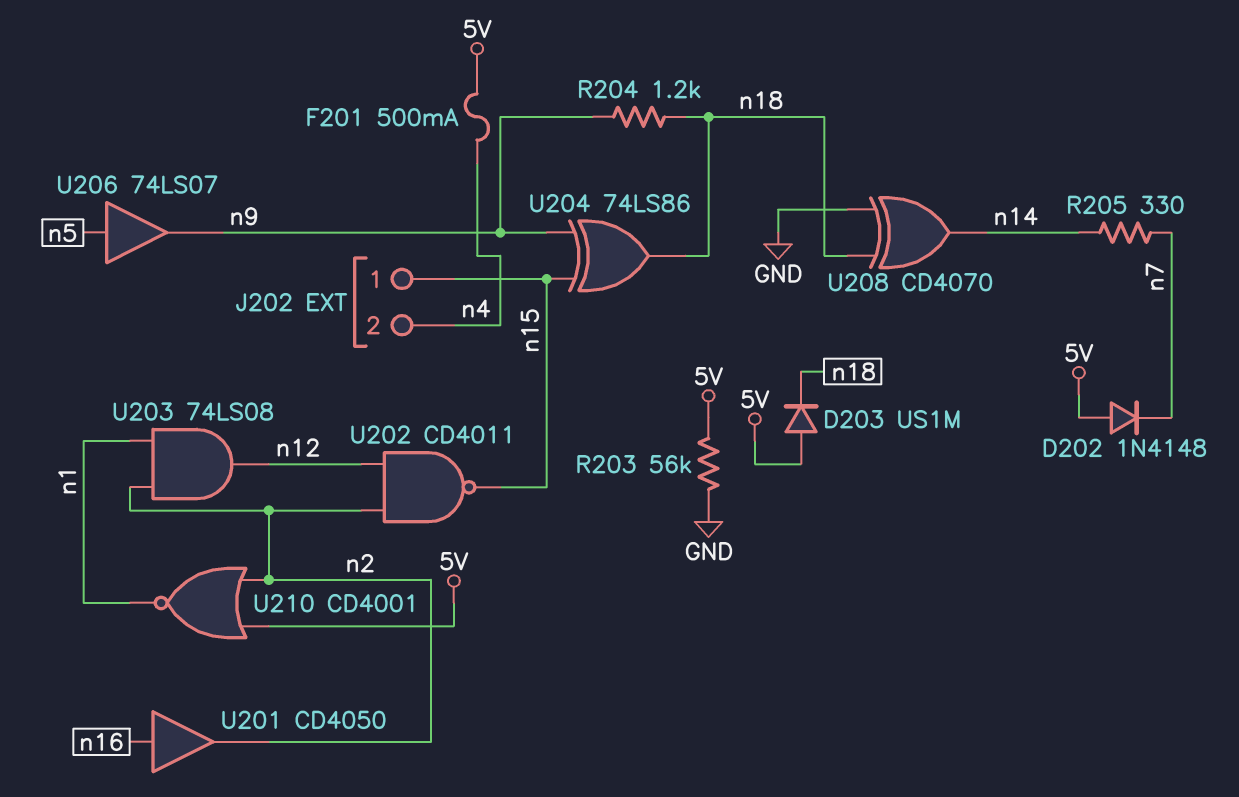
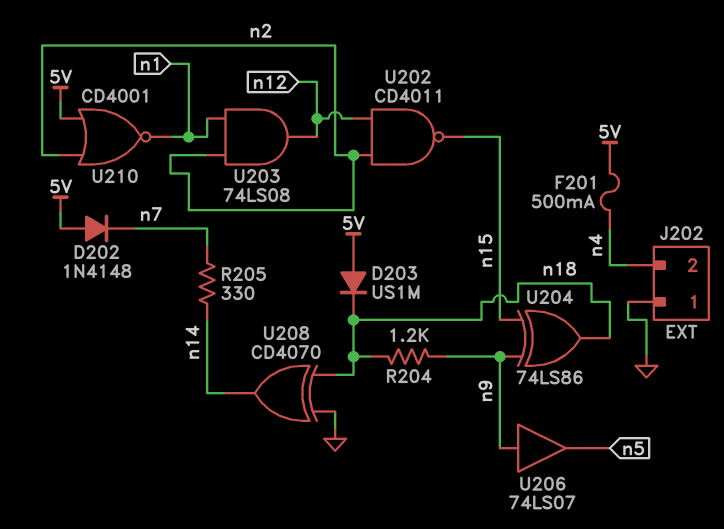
J202 pin 1: n15 -> GND
R203: 56k (5V, GND) -> none
U201: buffer CD4050 (in n16, out n2) -> none
U206: buffer 74LS07 (in n5, out n9) -> buffer 74LS07 (in n9, out n5)

